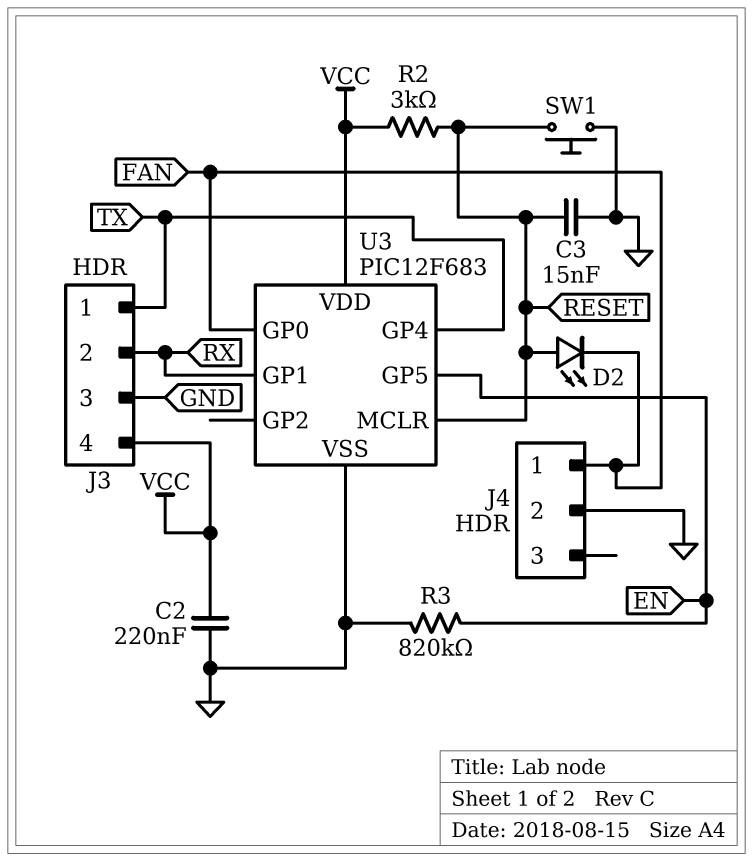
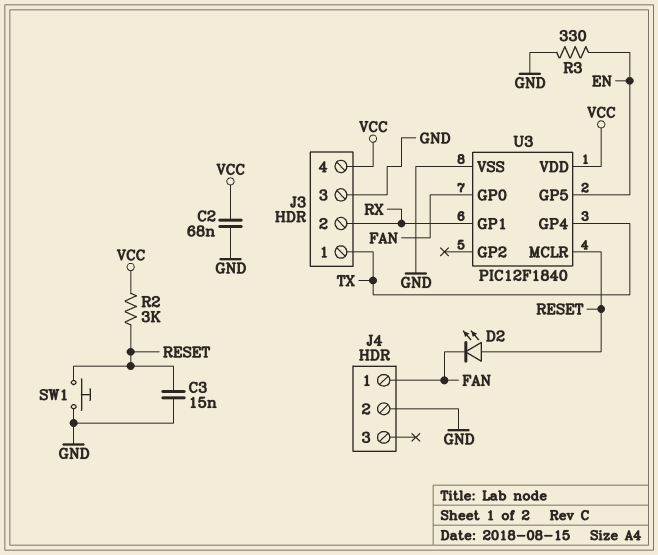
C2: 220nF (GND, VCC) -> 68nF (GND, VCC)
R3: 820k (EN, GND) -> 330 (EN, GND)
U3: PIC12F683 -> PIC12F1840

